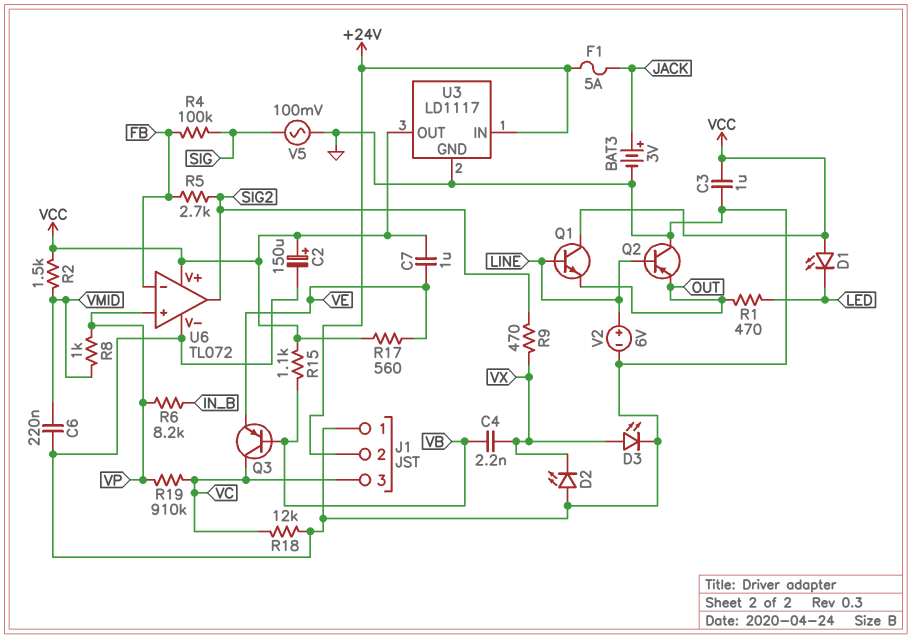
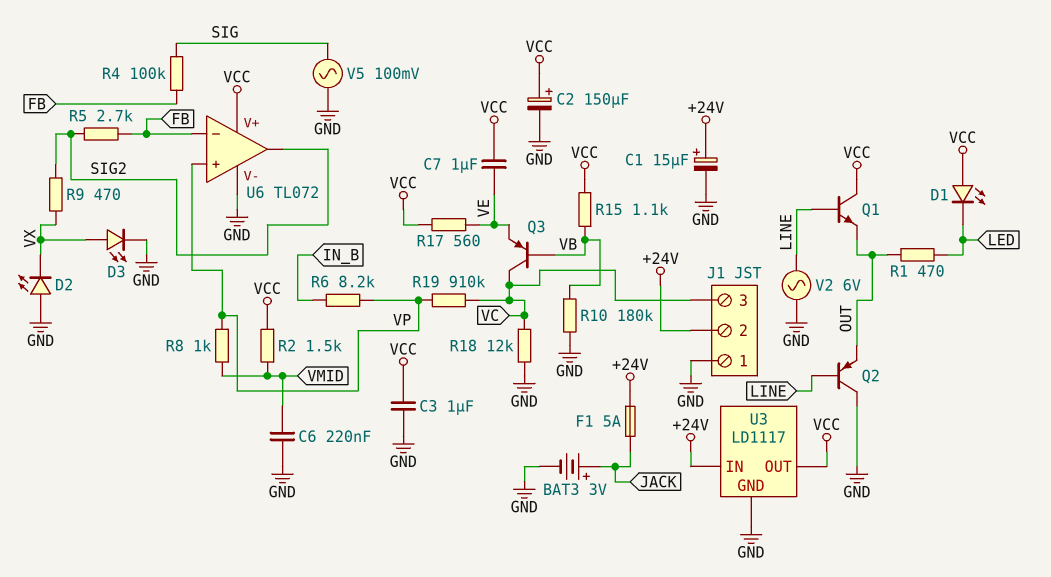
C1: none -> 15uF (plus +24V, minus GND)
C4: 2.2nF (VB, VX) -> none
R10: none -> 180k (GND, VB)
V2: 6V (plus LINE, minus GND) -> AC 6V (GND, LINE)

